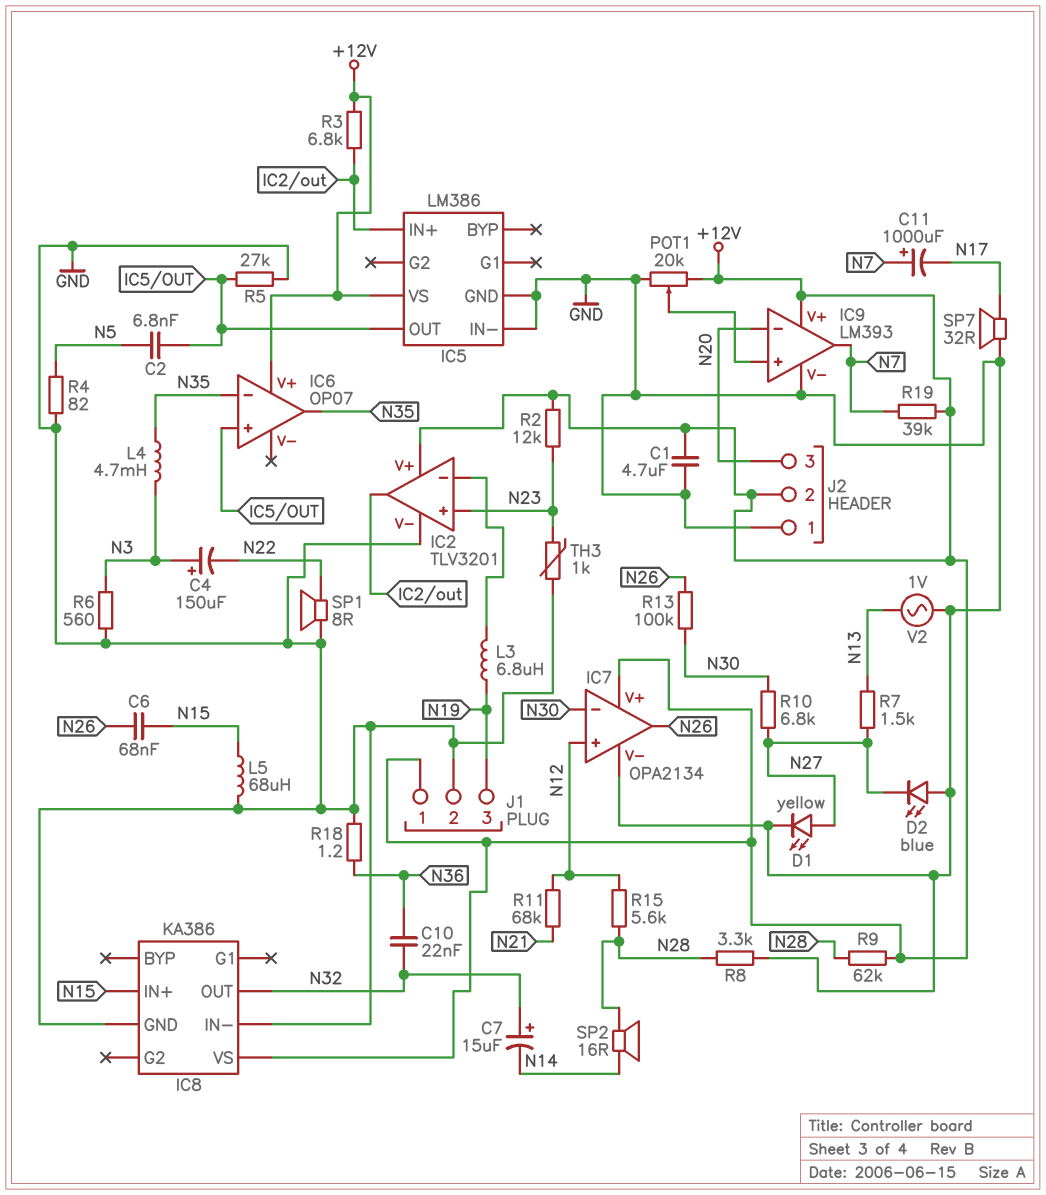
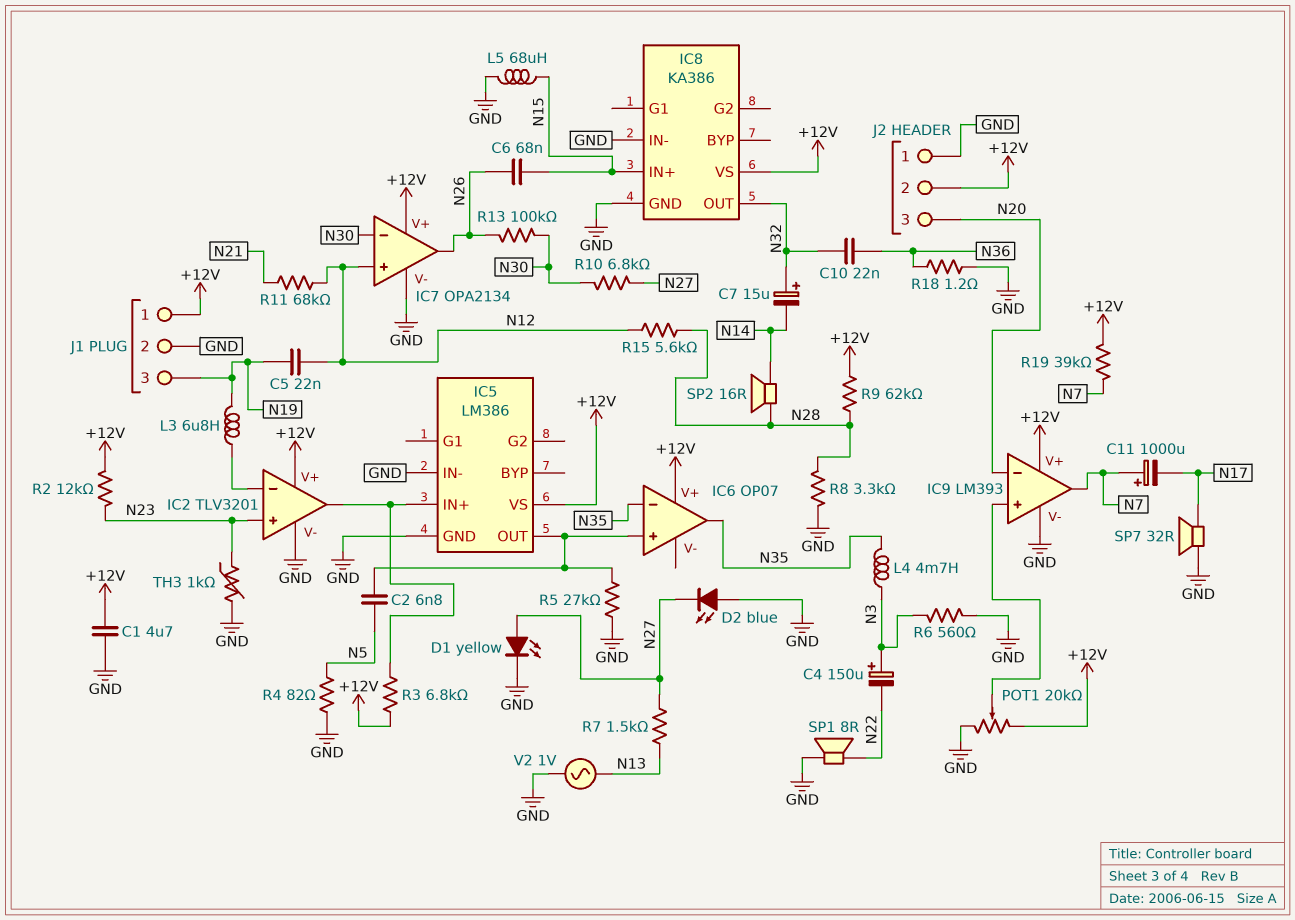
C5: none -> 22nF (N12, N19)

